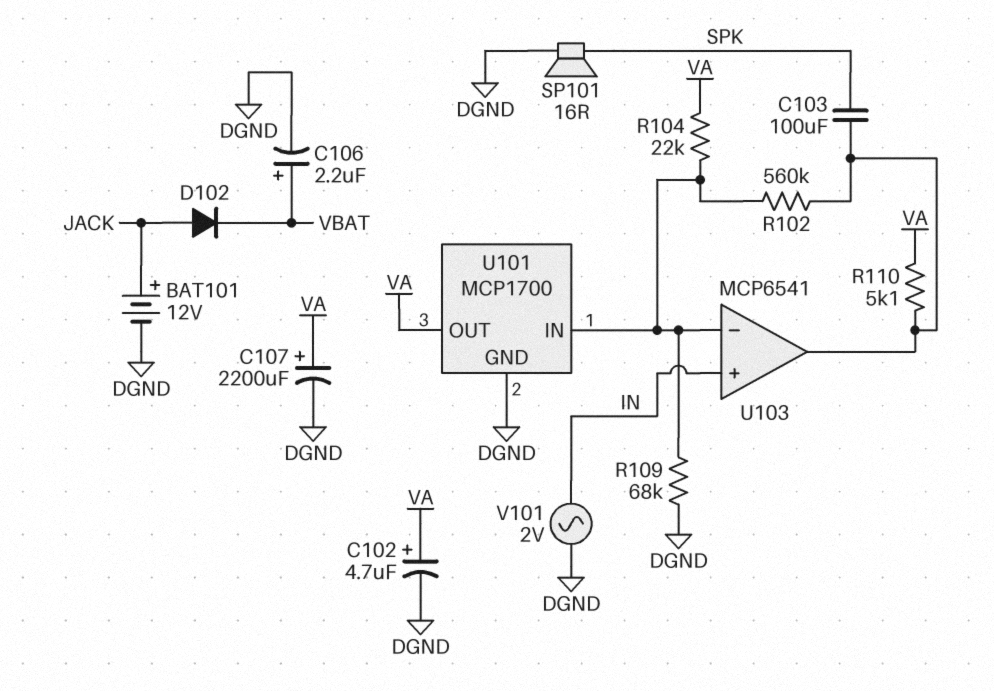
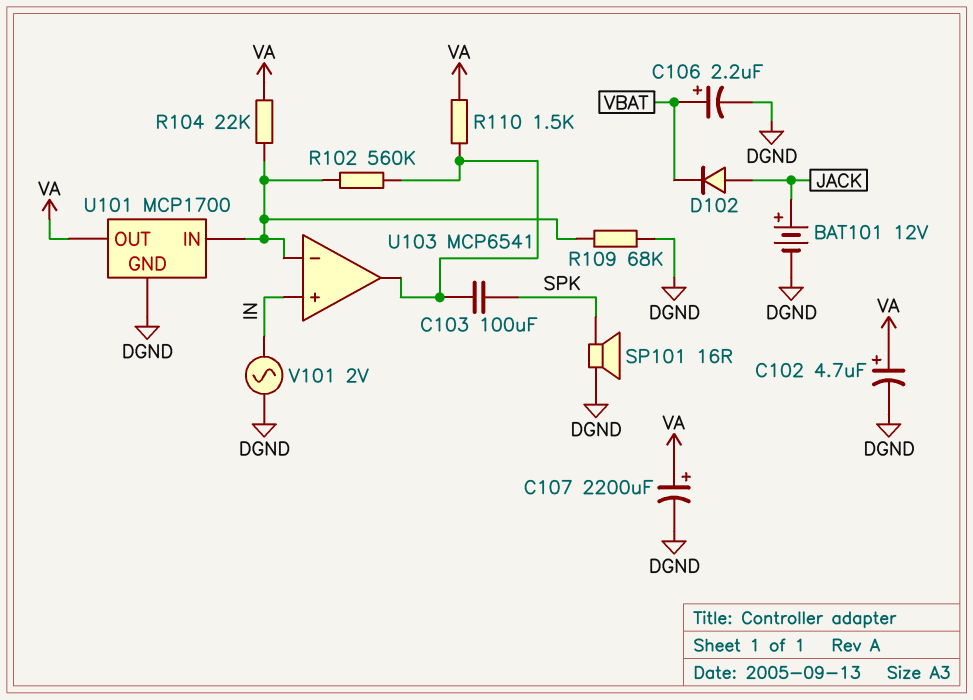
R110: 5.1k (U103/out, VA) -> 1.5k (U103/out, VA)

